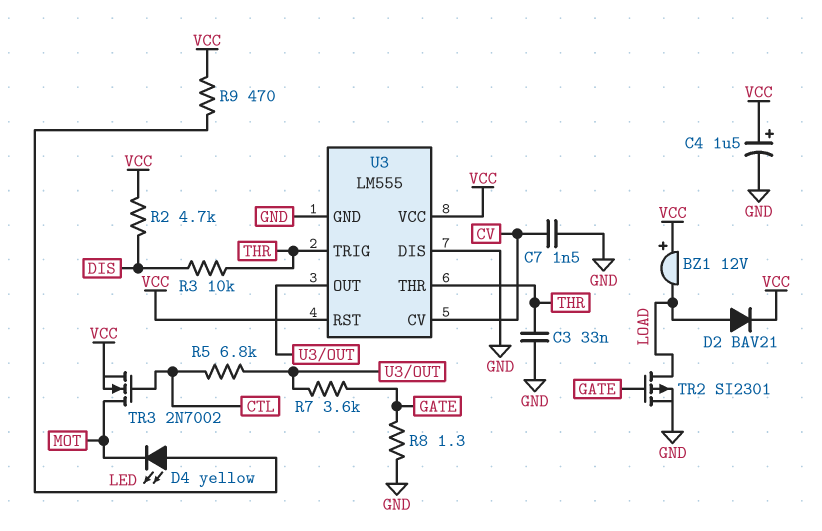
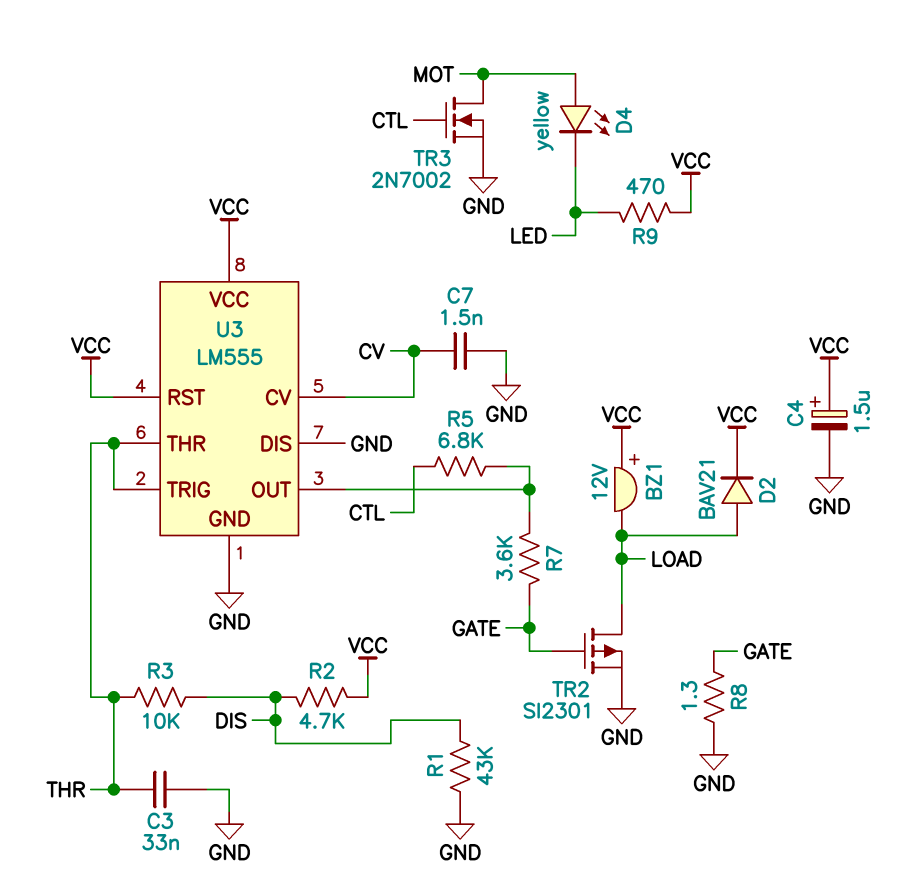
D4: LED yellow (A LED, K MOT) -> LED yellow (A MOT, K LED)
R1: none -> 43k (DIS, GND)
TR3: NMOS 2N7002 (G CTL, D MOT, S VCC) -> NMOS 2N7002 (G CTL, D MOT, S GND)

